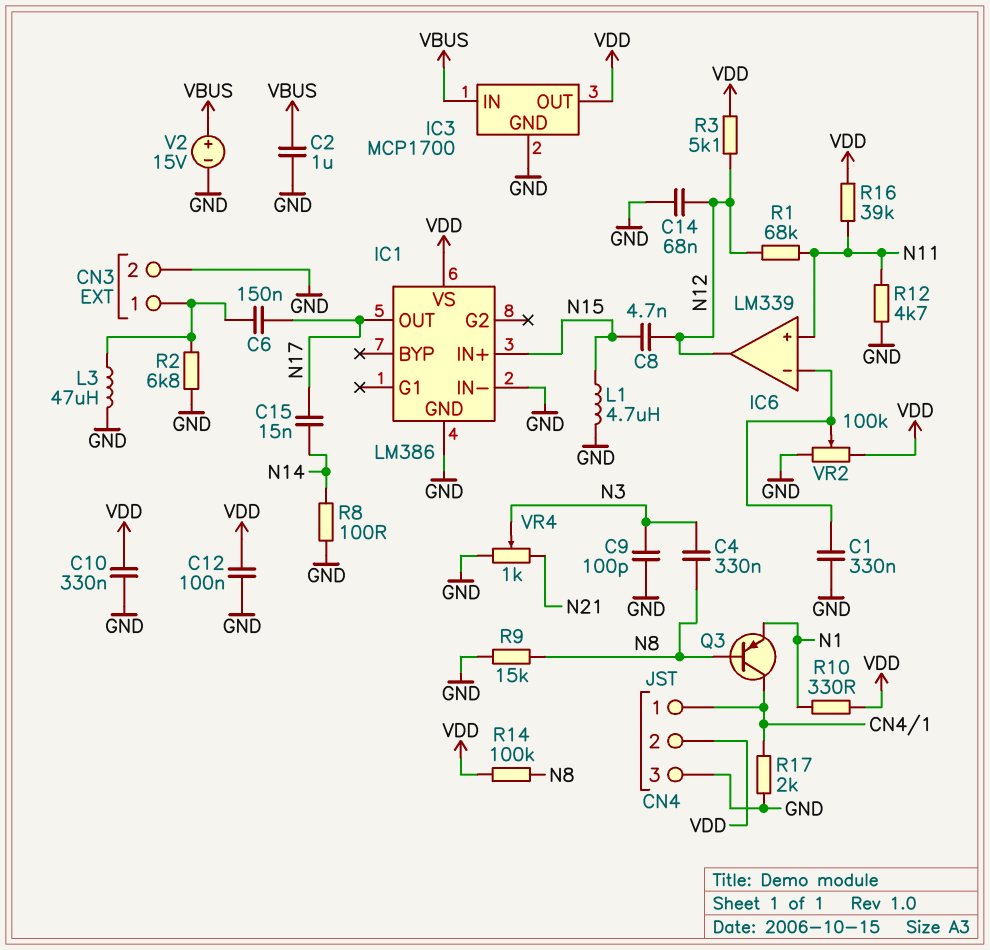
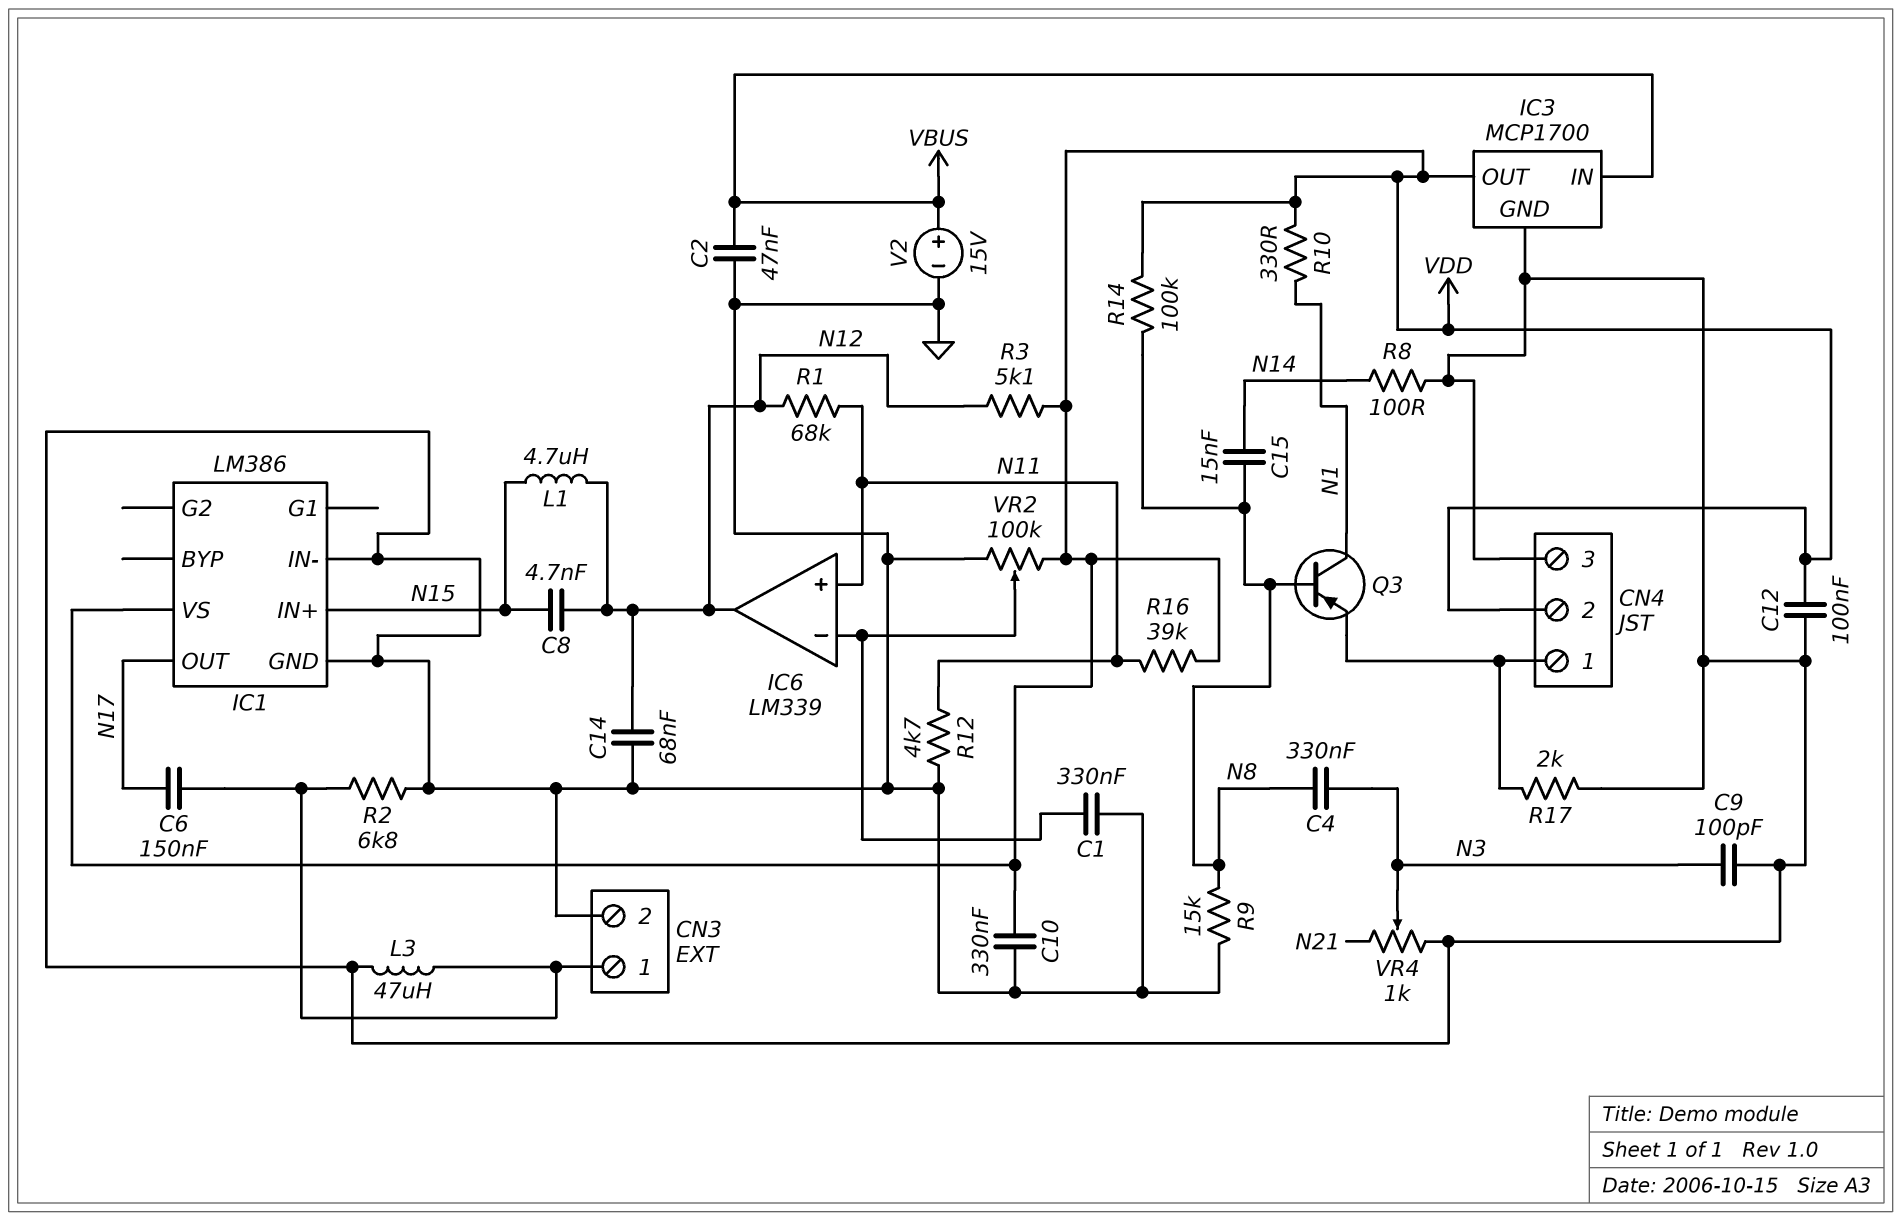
C2: 1uF (GND, VBUS) -> 47nF (GND, VBUS)
C15: 15nF (N14, N17) -> 15nF (N8, N14)
L1: 4.7uH (GND, N15) -> 4.7uH (N12, N15)
Q3: PNP (B N8, C CN4/1, E N1) -> PNP (B N8, C N1, E CN4/1)

